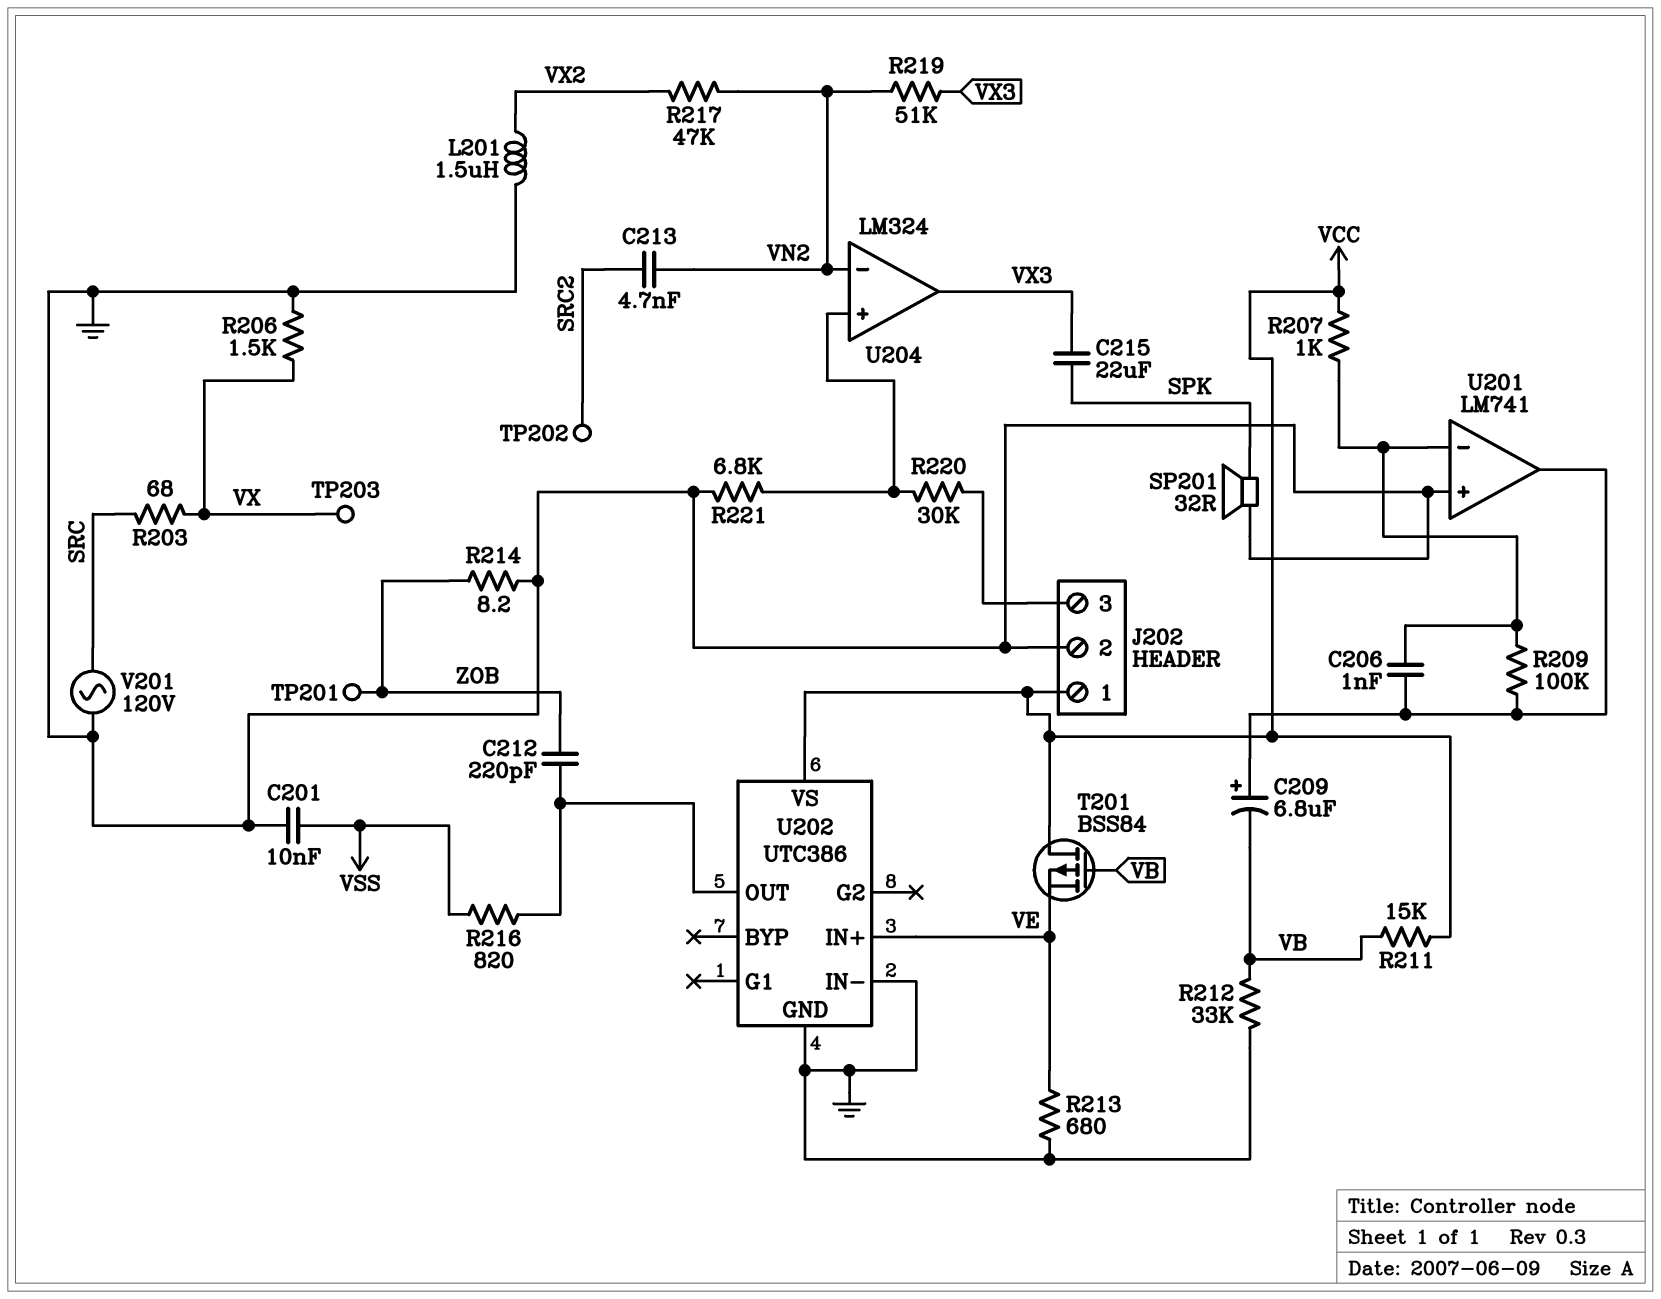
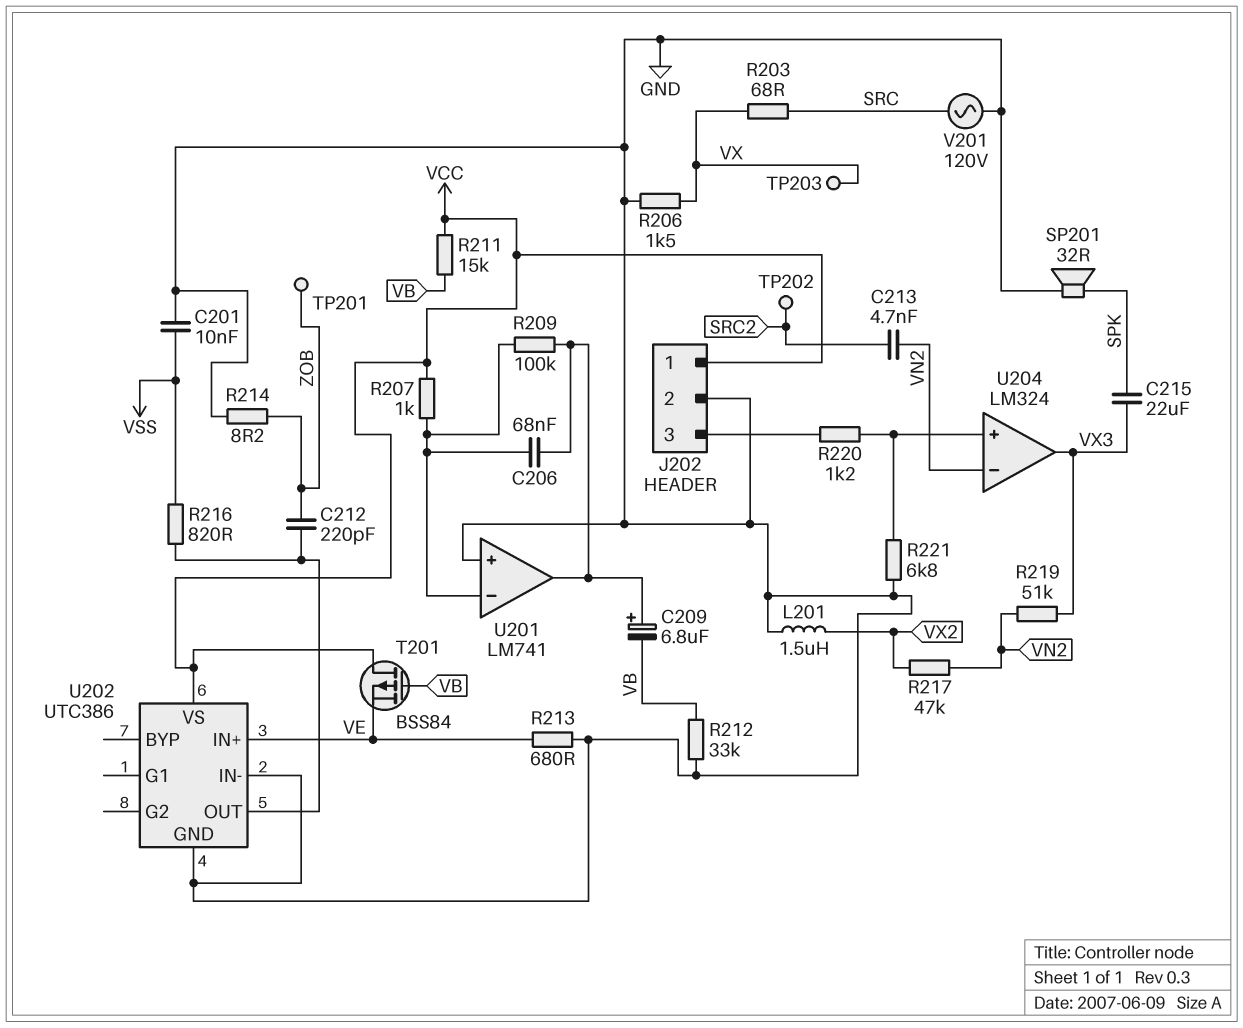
C206: 1nF (U201/in-, U201/out) -> 68nF (U201/in-, U201/out)
R220: 30k (J202/3, U204/in+) -> 1.2k (J202/3, U204/in+)

